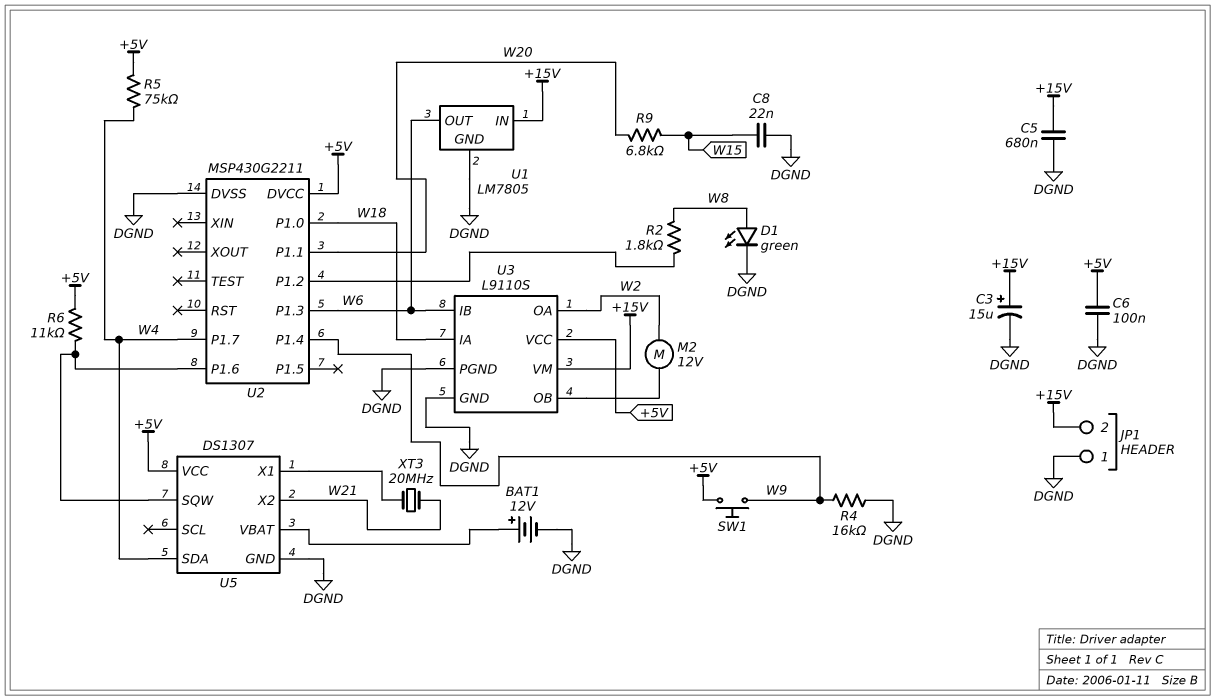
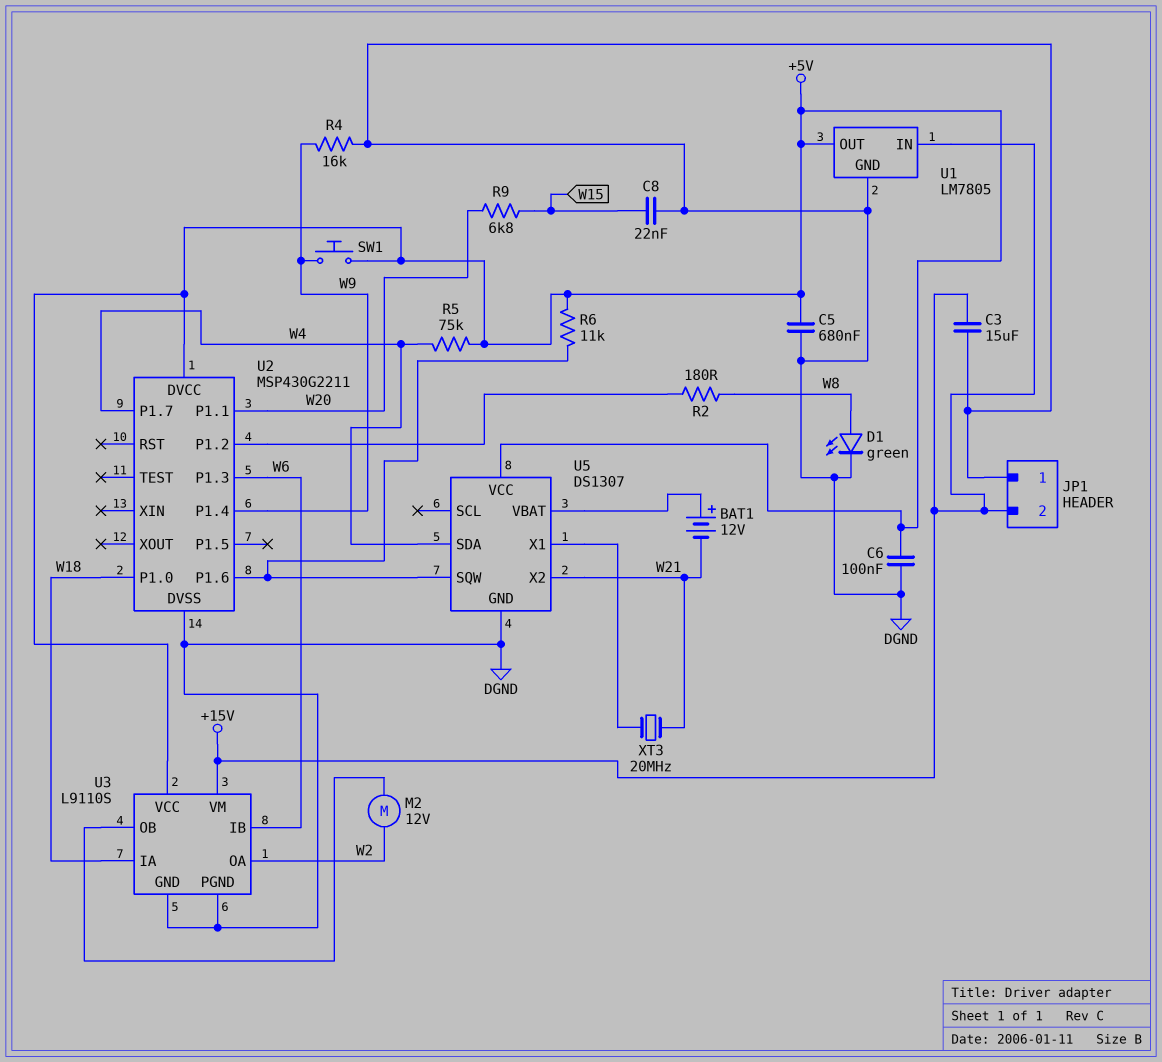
BAT1: 12V (plus U5/VBAT, minus DGND) -> 12V (plus U5/VBAT, minus W21)
C3: 15uF (plus +15V, minus DGND) -> 15uF (+15V, DGND)
C5: 680nF (+15V, DGND) -> 680nF (+5V, DGND)
R2: 1.8k (U2/P1.2, W8) -> 180 (U2/P1.2, W8)
U1 pin OUT: W6 -> +5V

